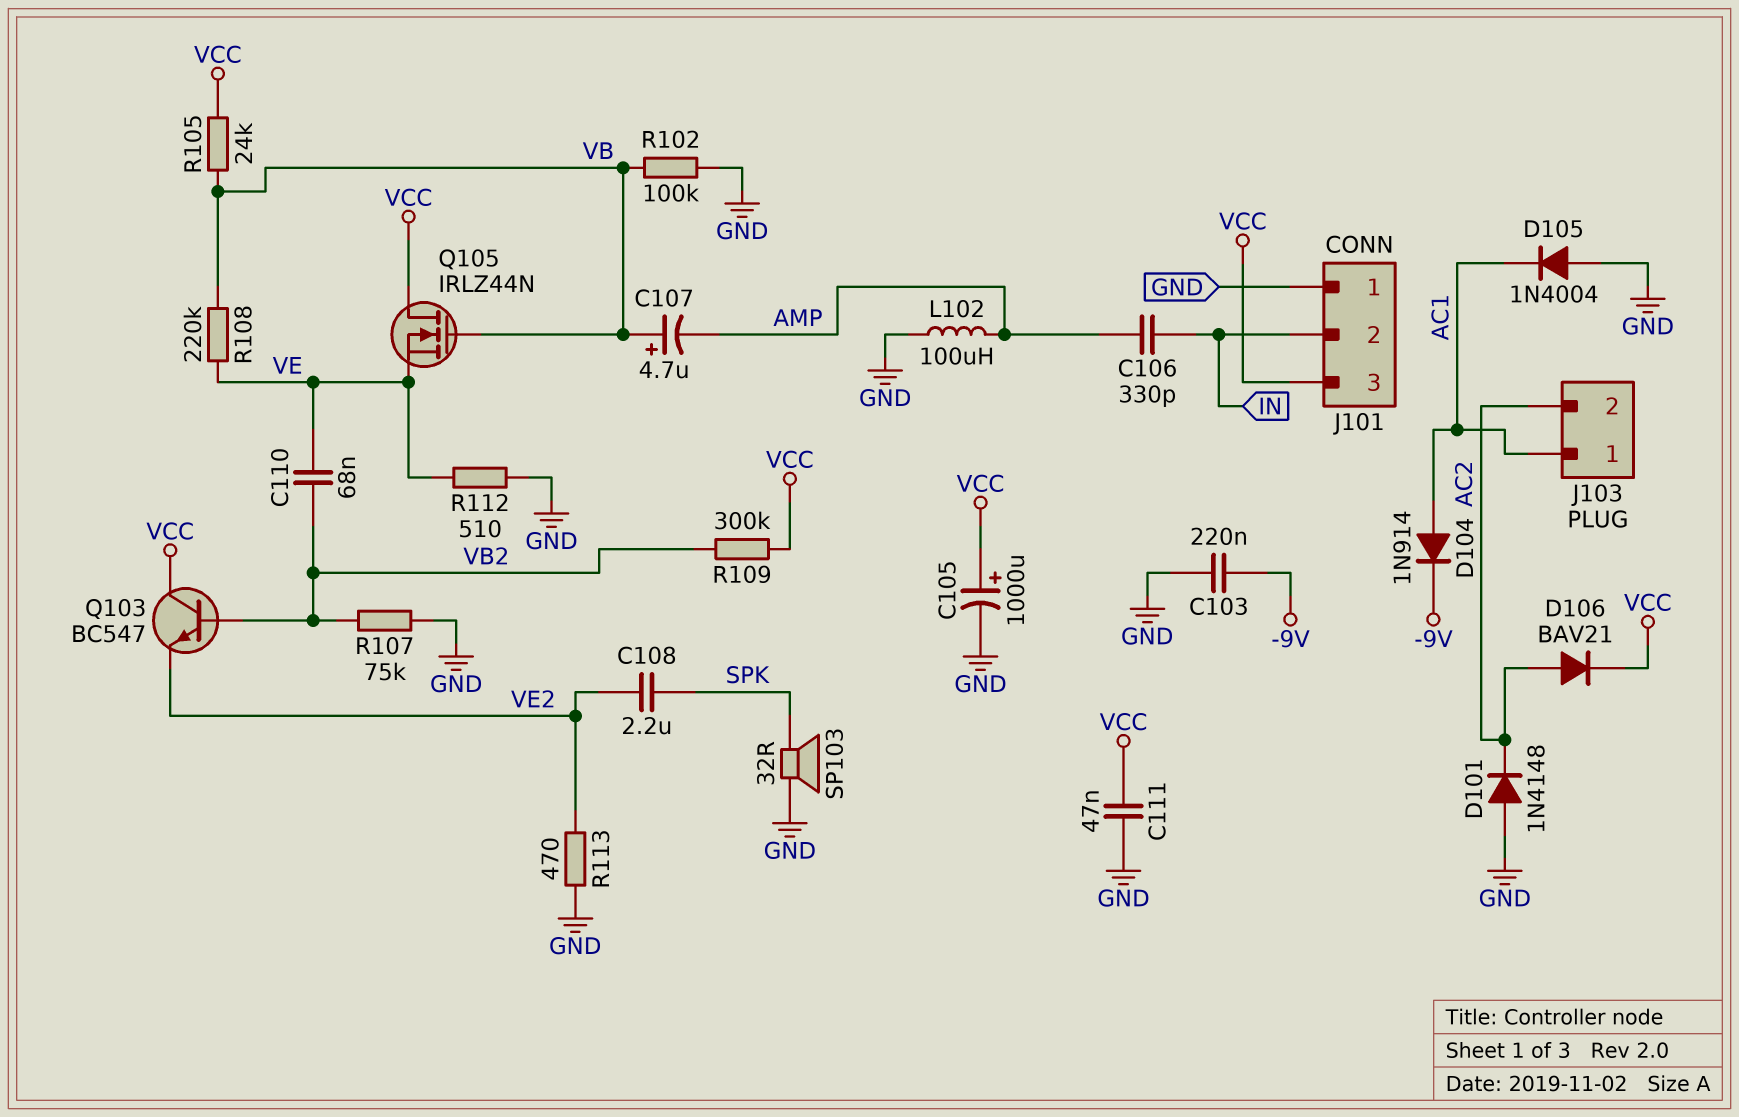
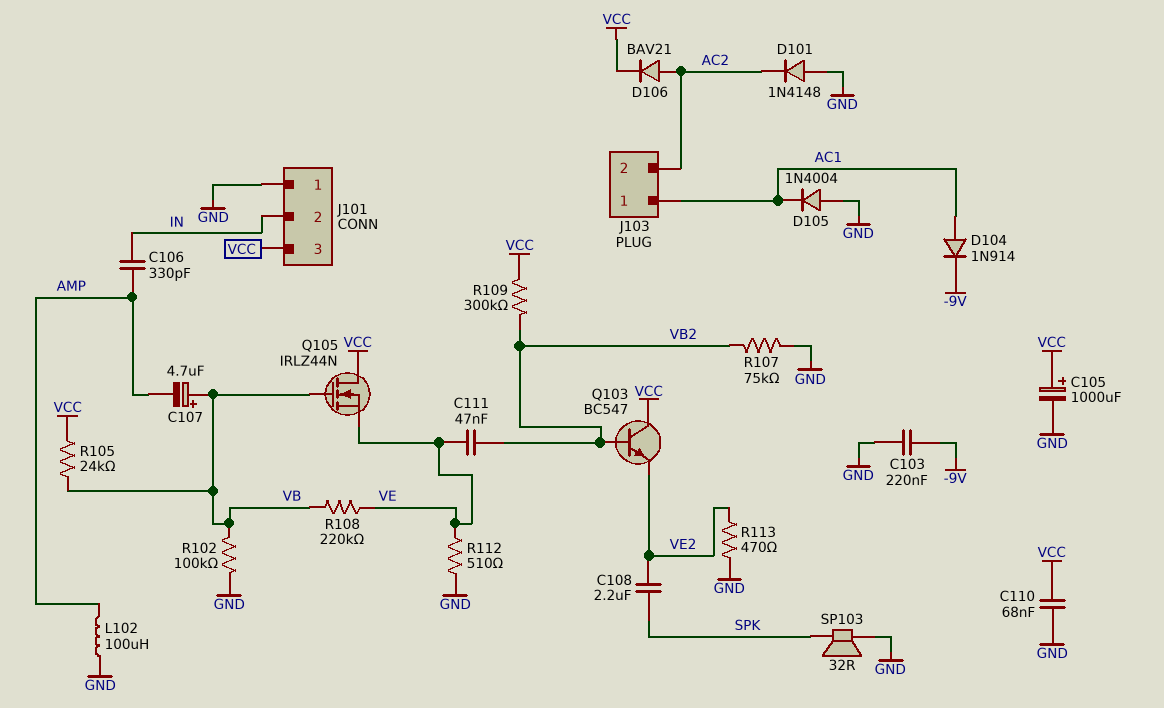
C110: 68nF (VB2, VE) -> 68nF (GND, VCC)
C111: 47nF (GND, VCC) -> 47nF (VB2, VE)

